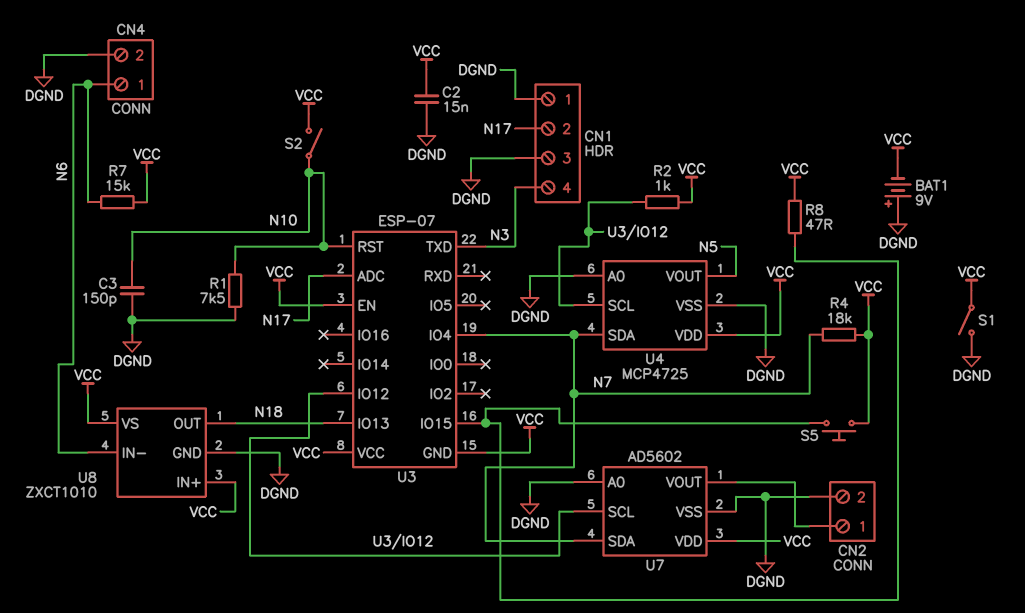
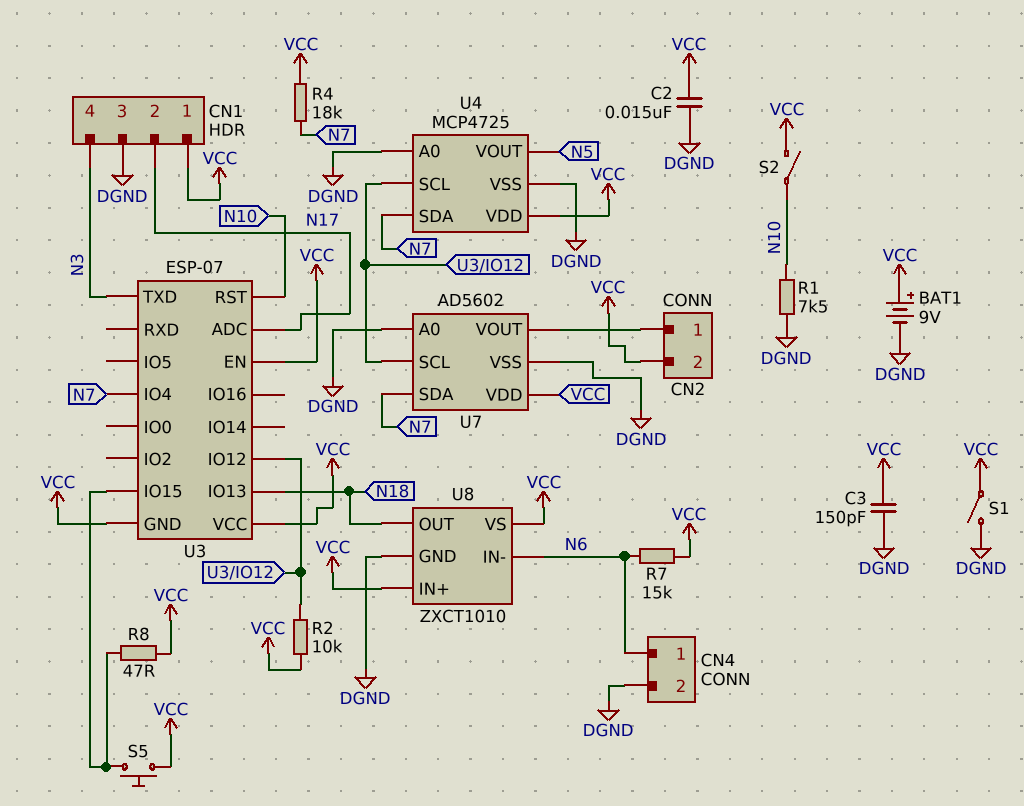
BAT1: 9V (plus DGND, minus VCC) -> 9V (plus VCC, minus DGND)
C3: 150pF (DGND, N10) -> 150pF (DGND, VCC)
CN1 pin 1: DGND -> VCC
CN2 pin 2: DGND -> VCC
R2: 1k (U3/IO12, VCC) -> 10k (U3/IO12, VCC)

